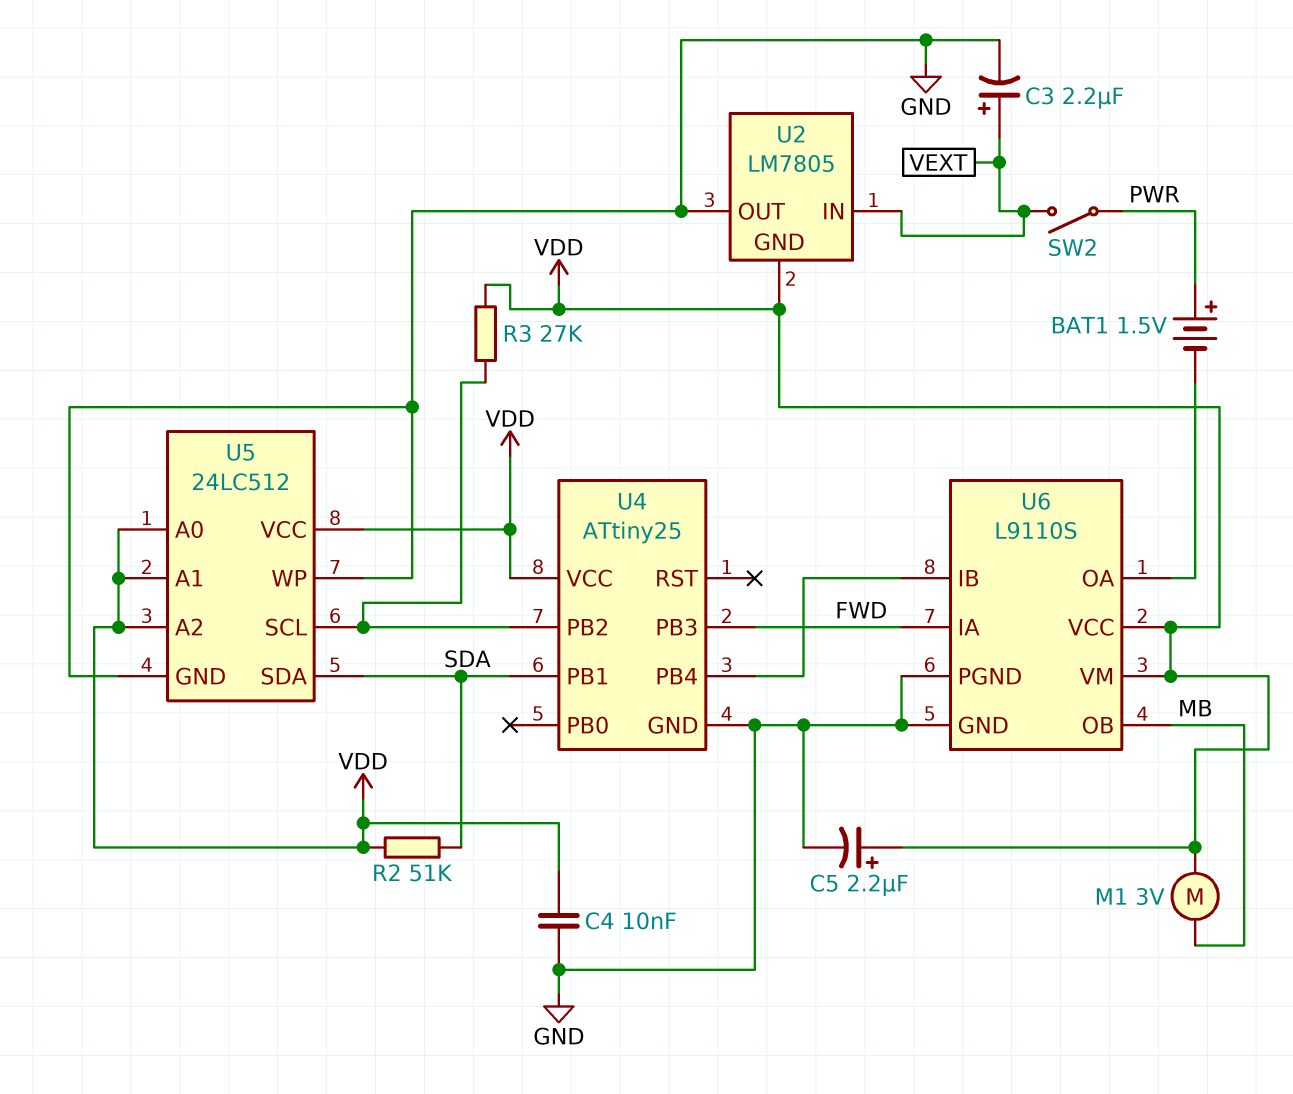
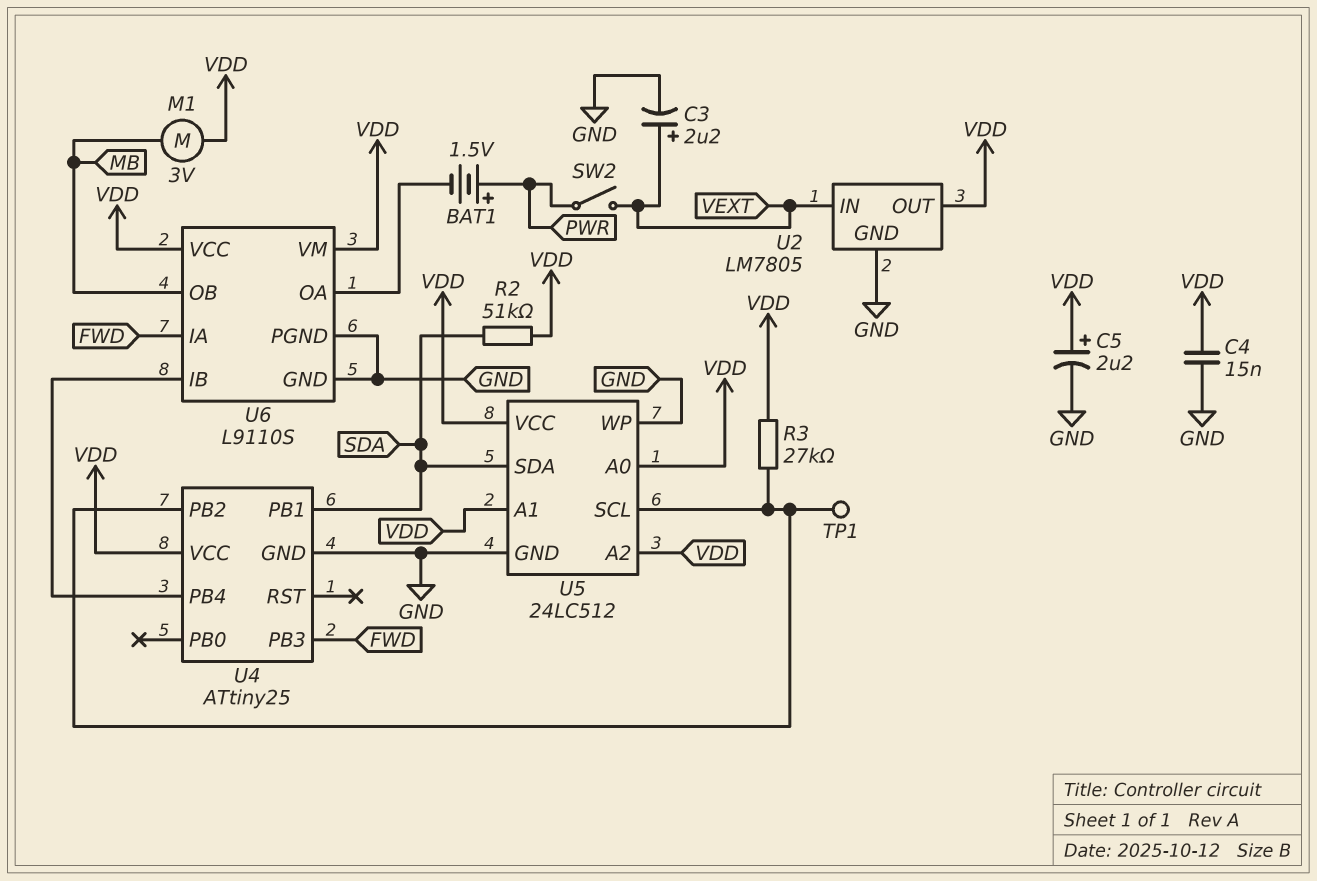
C4: 10nF (GND, VDD) -> 15nF (GND, VDD)
TP1: none -> test point (U4/PB2)
U2 pin GND: VDD -> GND
U2 pin OUT: GND -> VDD

